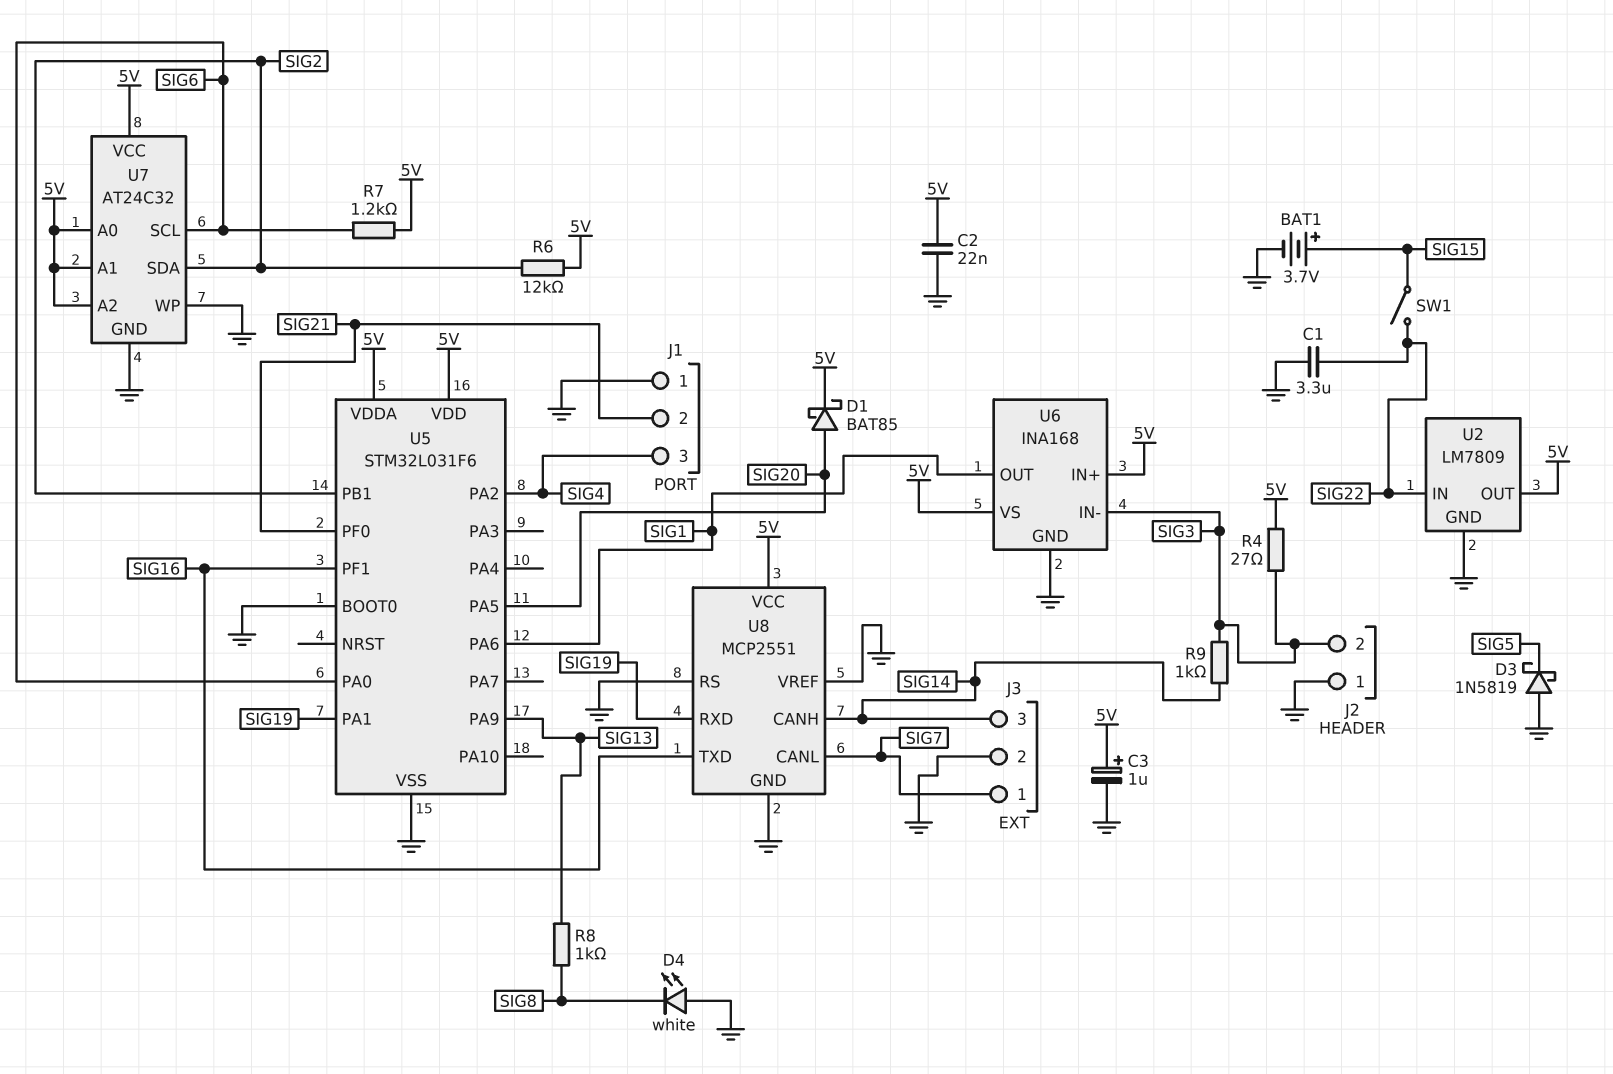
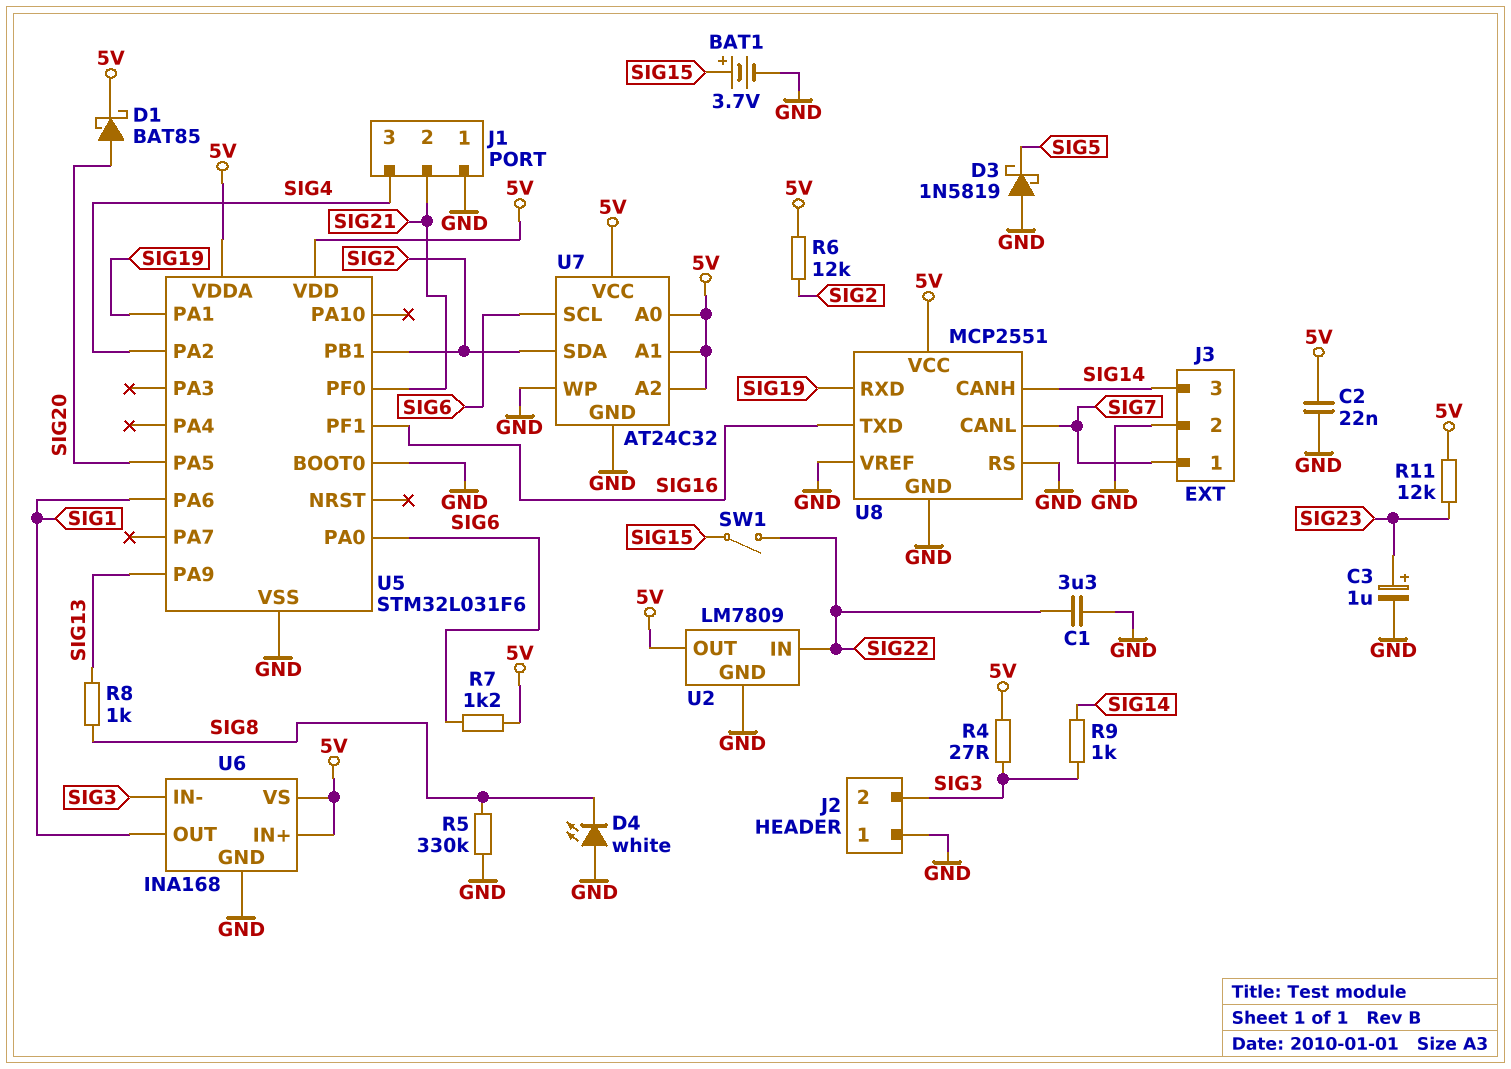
C3: 1uF (plus 5V, minus GND) -> 1uF (plus SIG23, minus GND)
R5: none -> 330k (GND, SIG8)
R11: none -> 12k (5V, SIG23)

